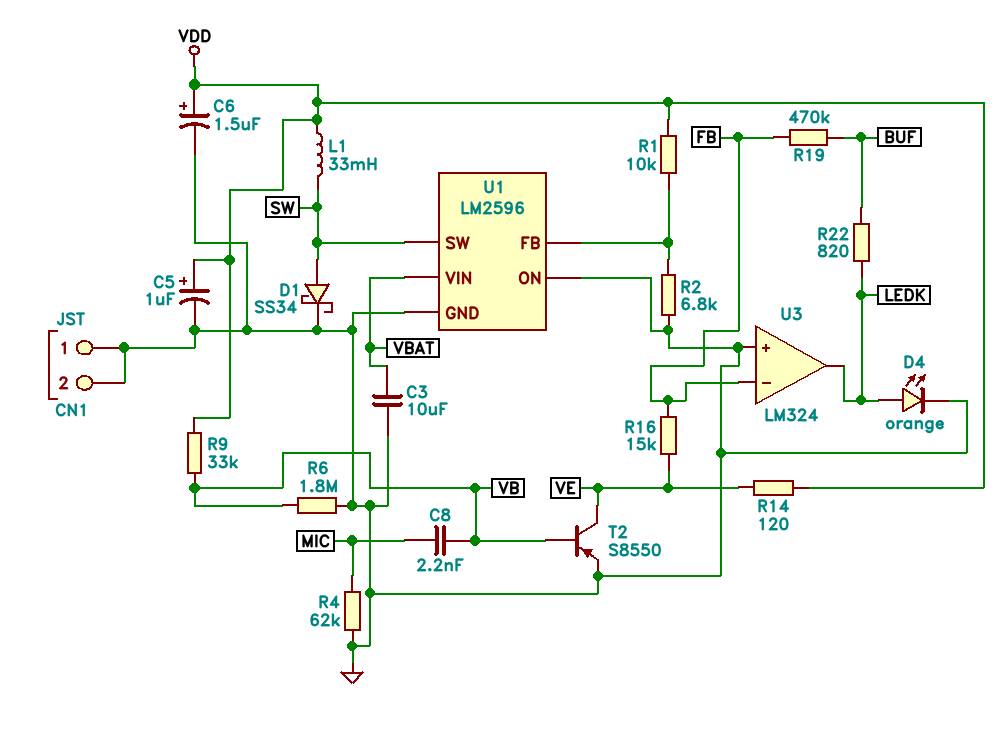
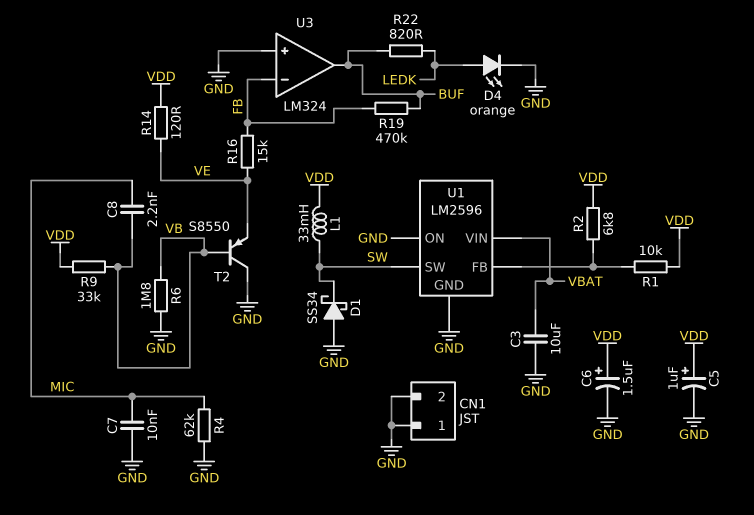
C7: none -> 10nF (GND, MIC)
D1: schottky SS34 (A SW, K GND) -> schottky SS34 (A GND, K SW)
R2: 6.8k (GND, U1/FB) -> 6.8k (U1/FB, VDD)
T2: PNP S8550 (B VB, C VE, E GND) -> PNP S8550 (B VB, C GND, E VE)
U3 pin out: LEDK -> BUF

